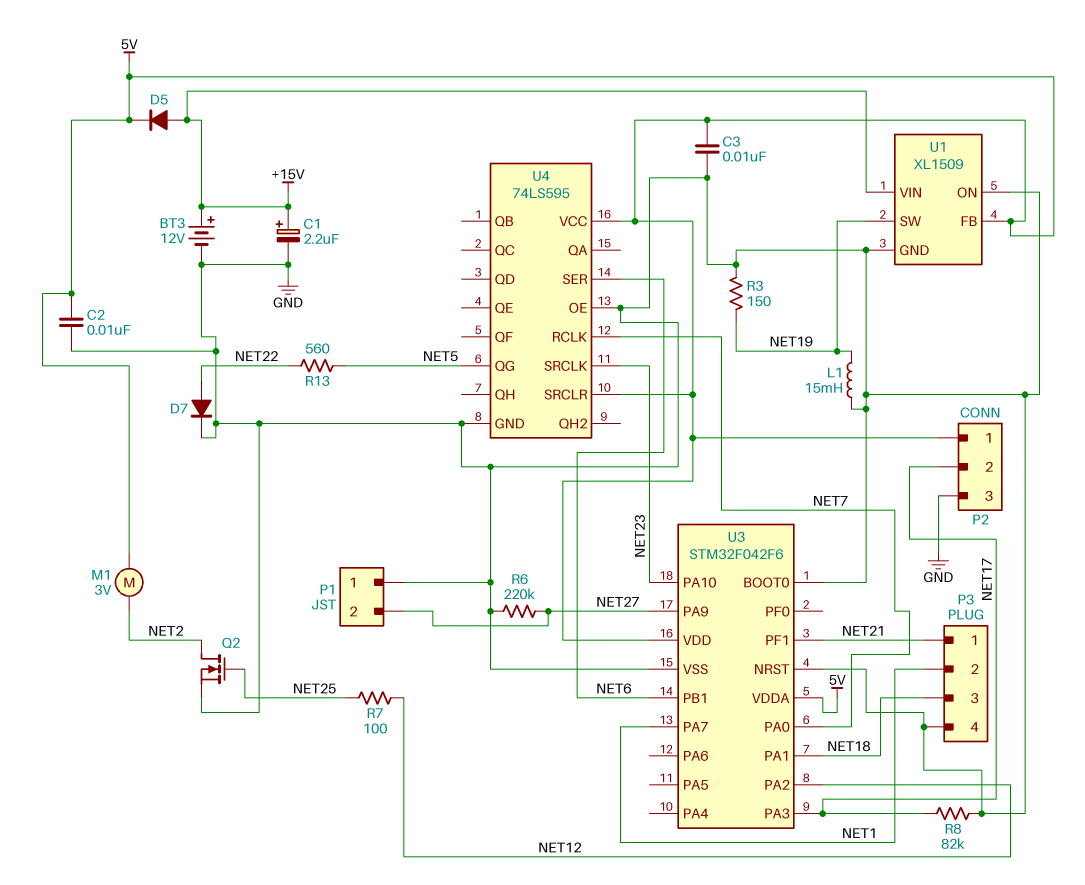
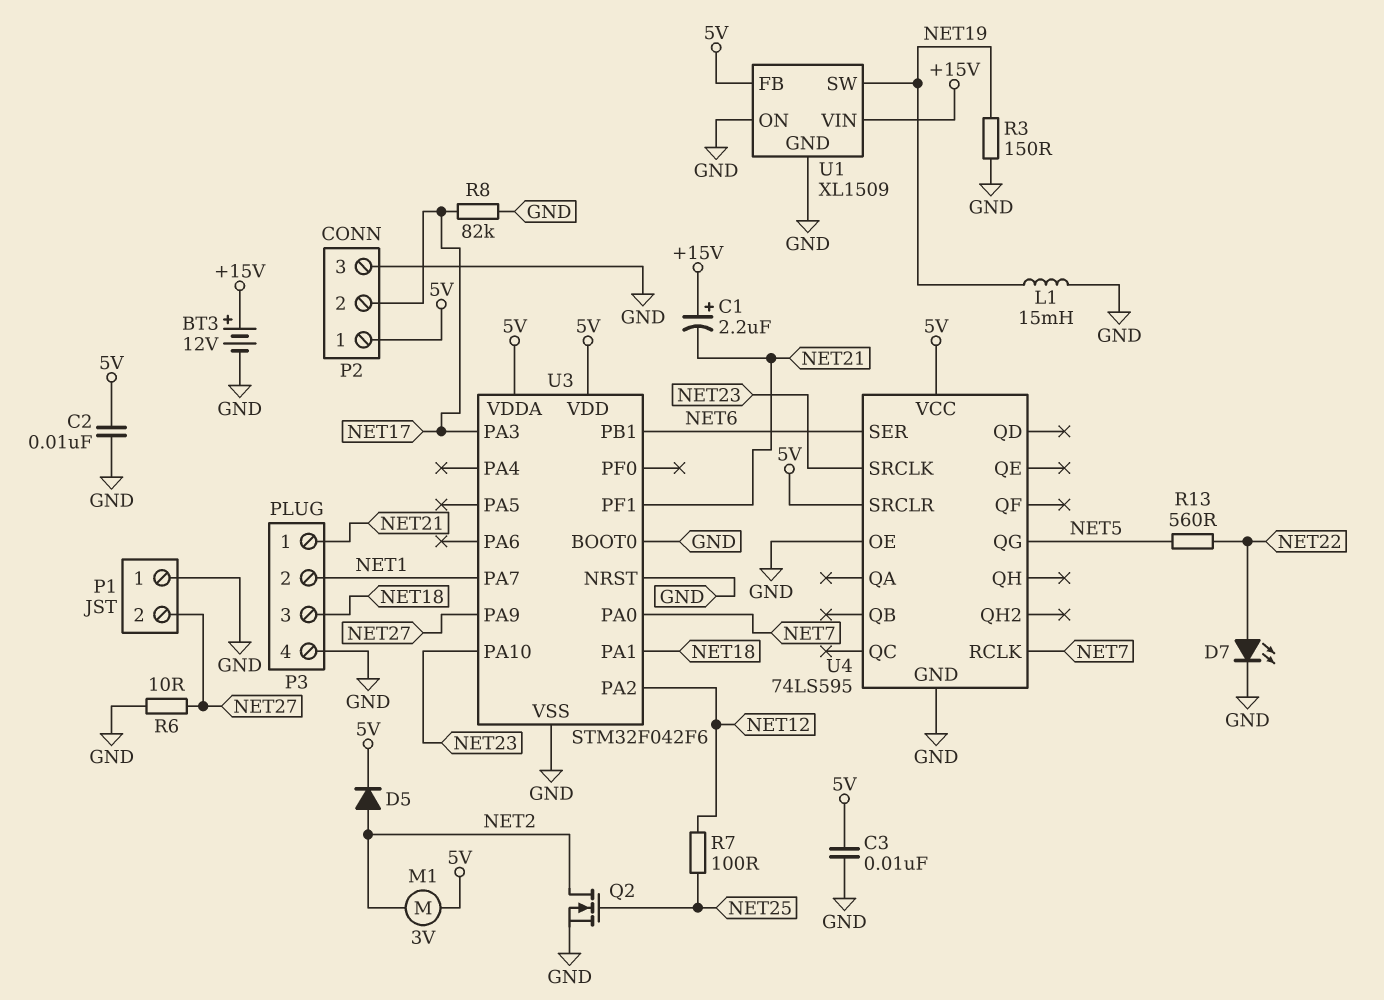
C1: 2.2uF (plus +15V, minus GND) -> 2.2uF (plus +15V, minus NET21)
D5: diode (A +15V, K 5V) -> diode (A NET2, K 5V)
D7: diode (A NET22, K GND) -> LED (A NET22, K GND)
R6: 220k (GND, NET27) -> 10 (GND, NET27)

